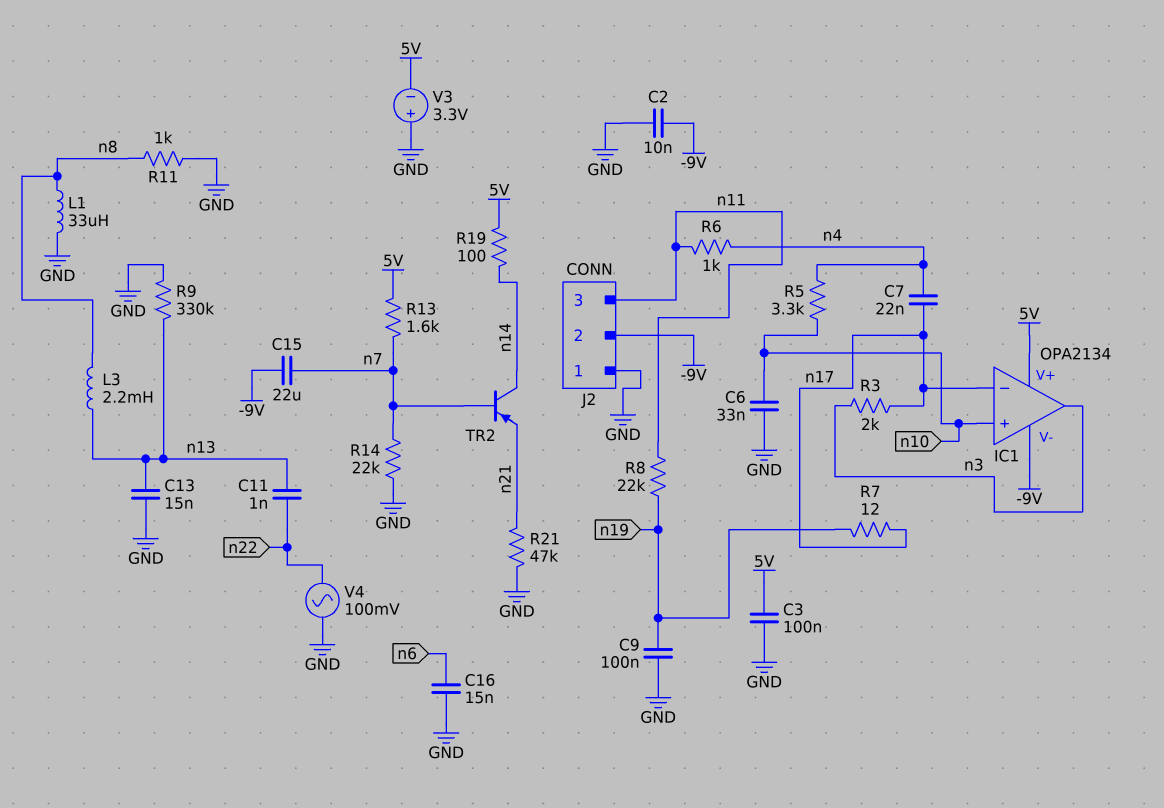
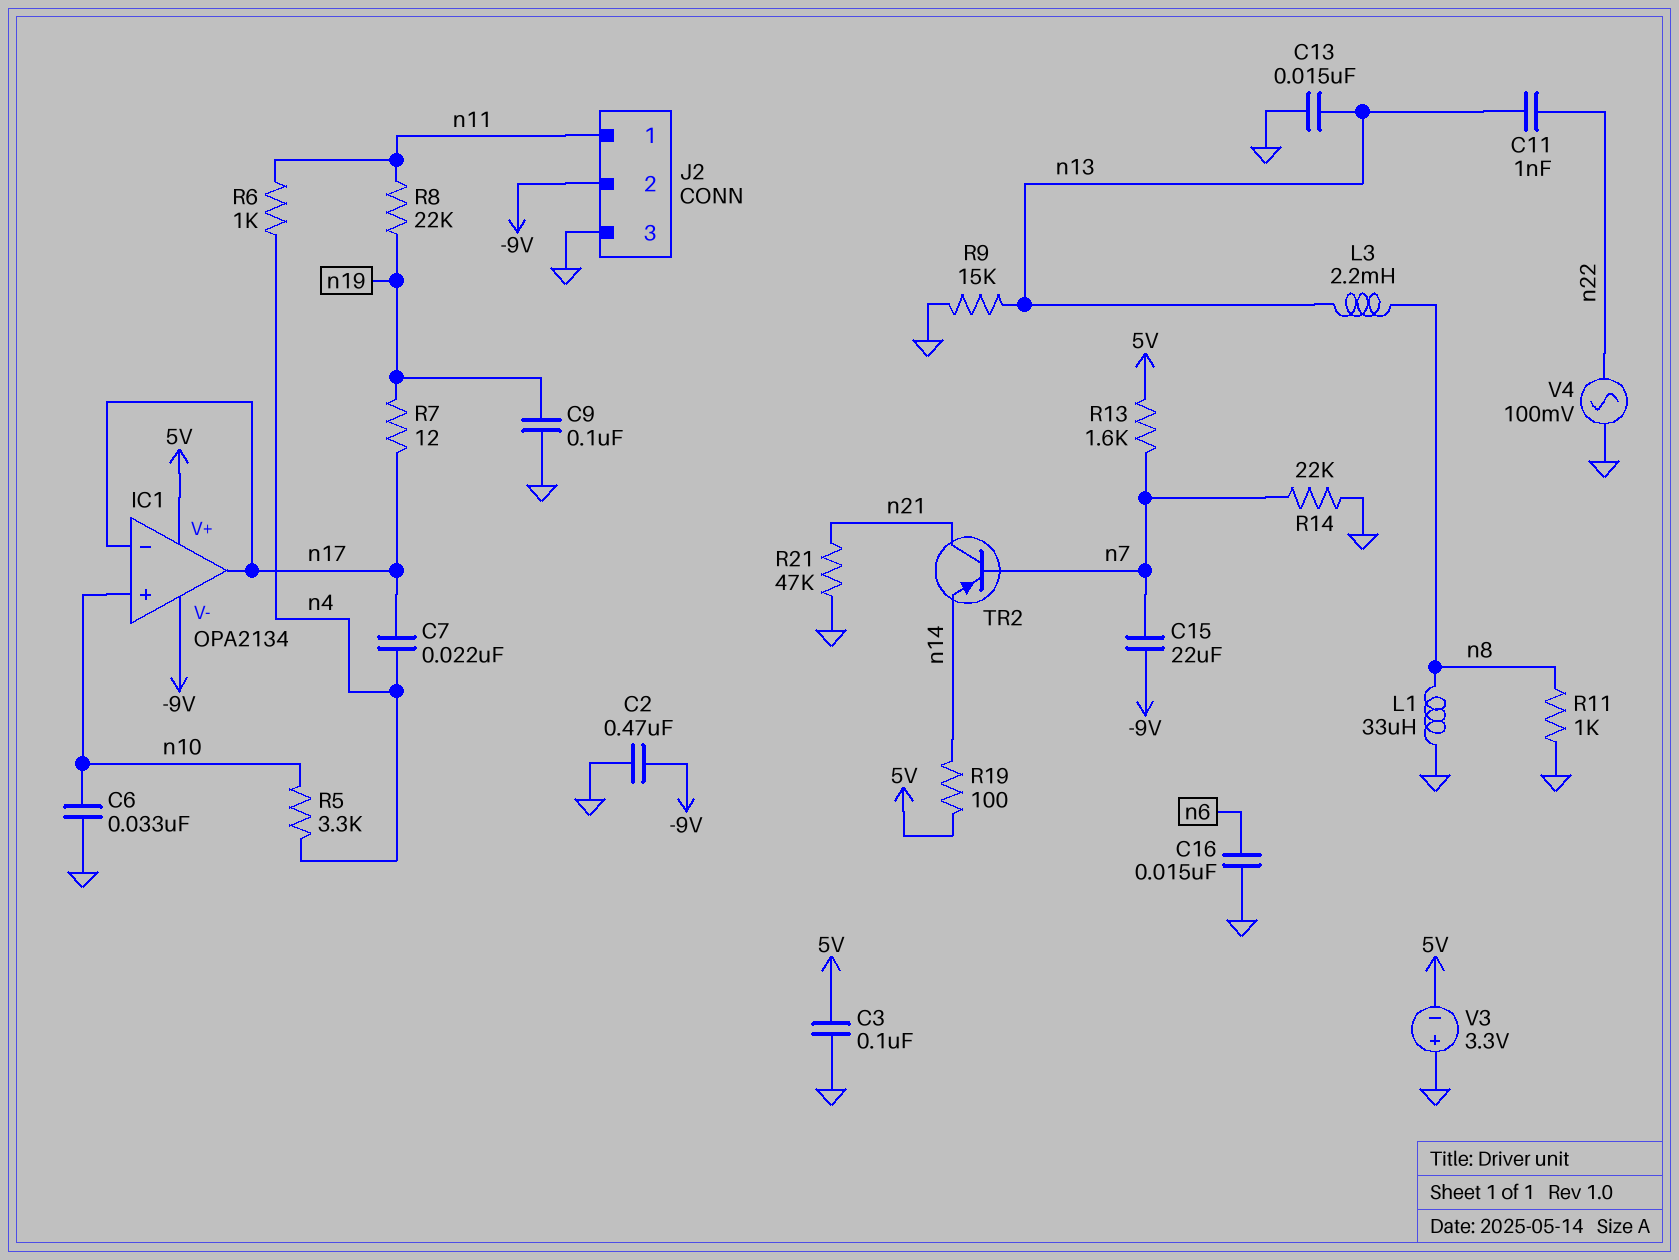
C2: 10nF (-9V, GND) -> 470nF (-9V, GND)
IC1 pin out: n3 -> n17
J2 pin 1: GND -> n11
J2 pin 3: n11 -> GND
R3: 2k (n3, n17) -> none
R9: 330k (GND, n13) -> 15k (GND, n13)
TR2: PNP (B n7, C n14, E n21) -> PNP (B n7, C n21, E n14)

